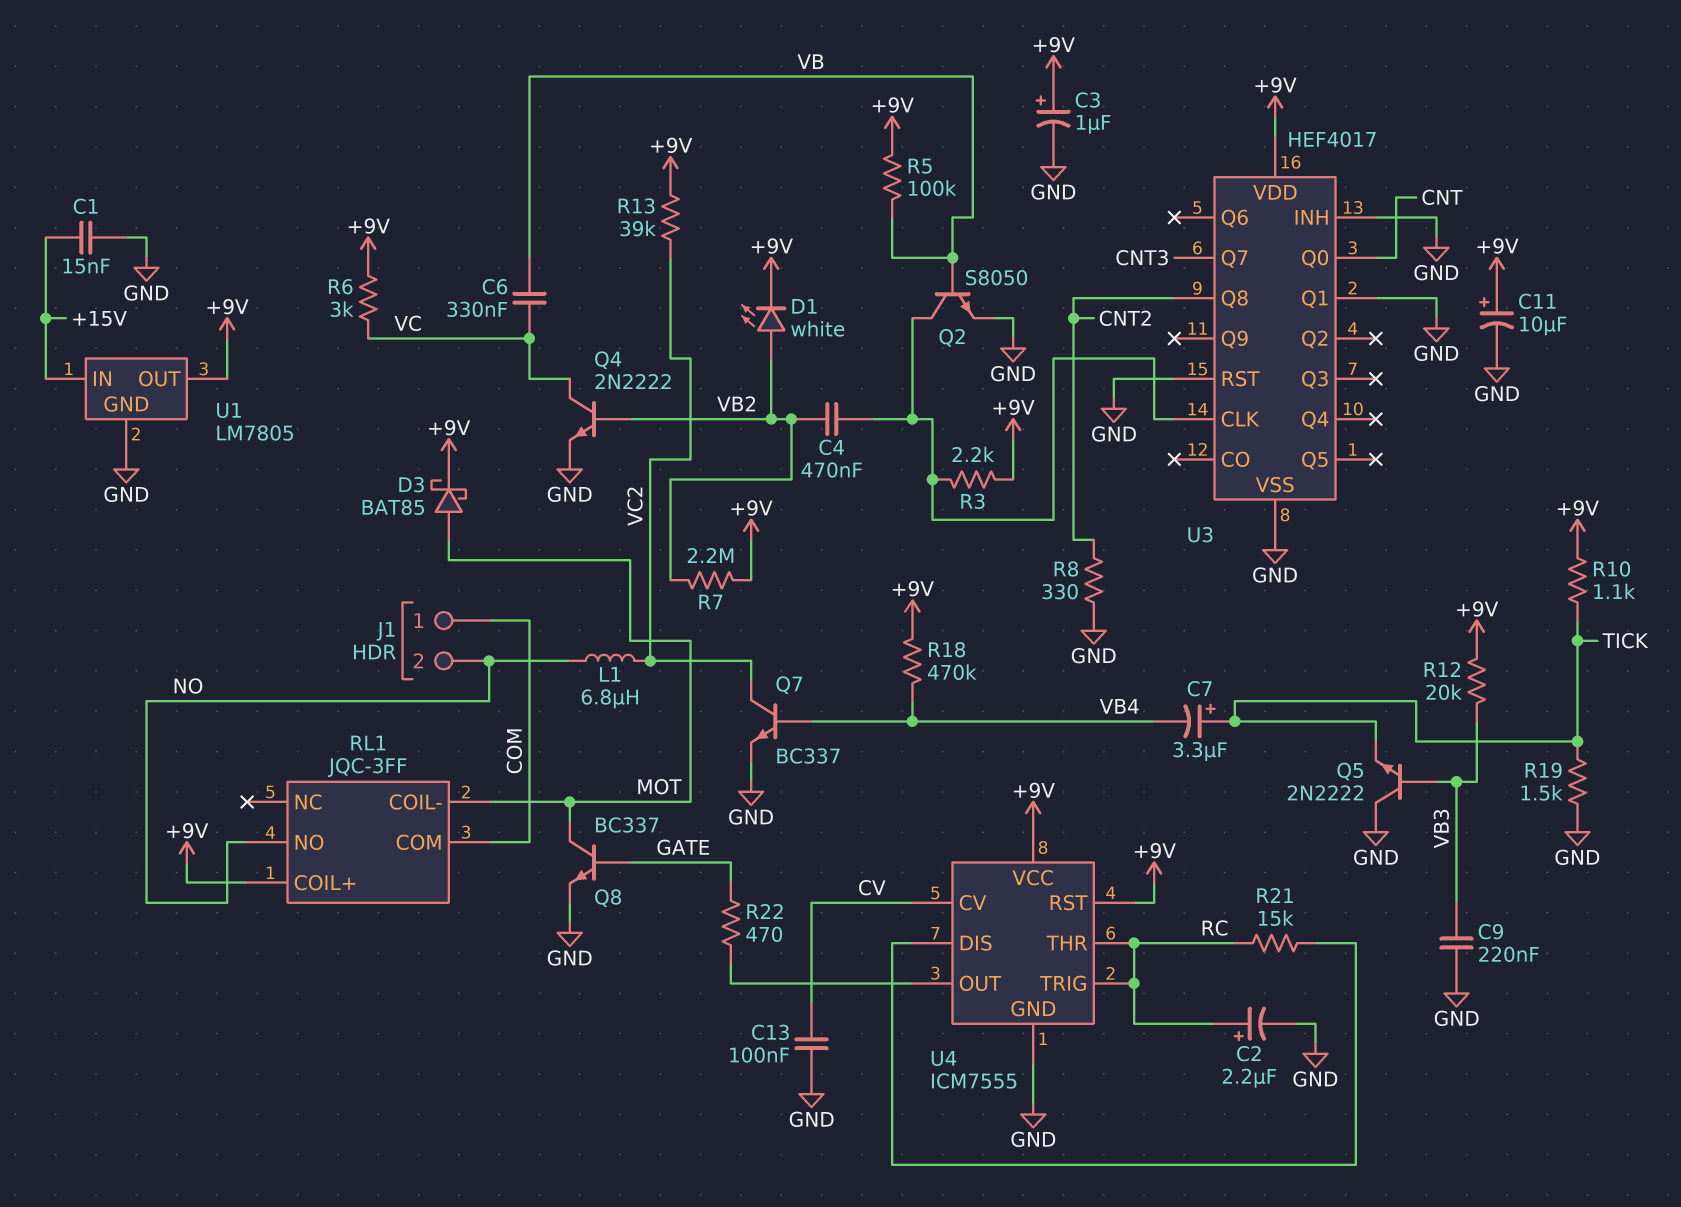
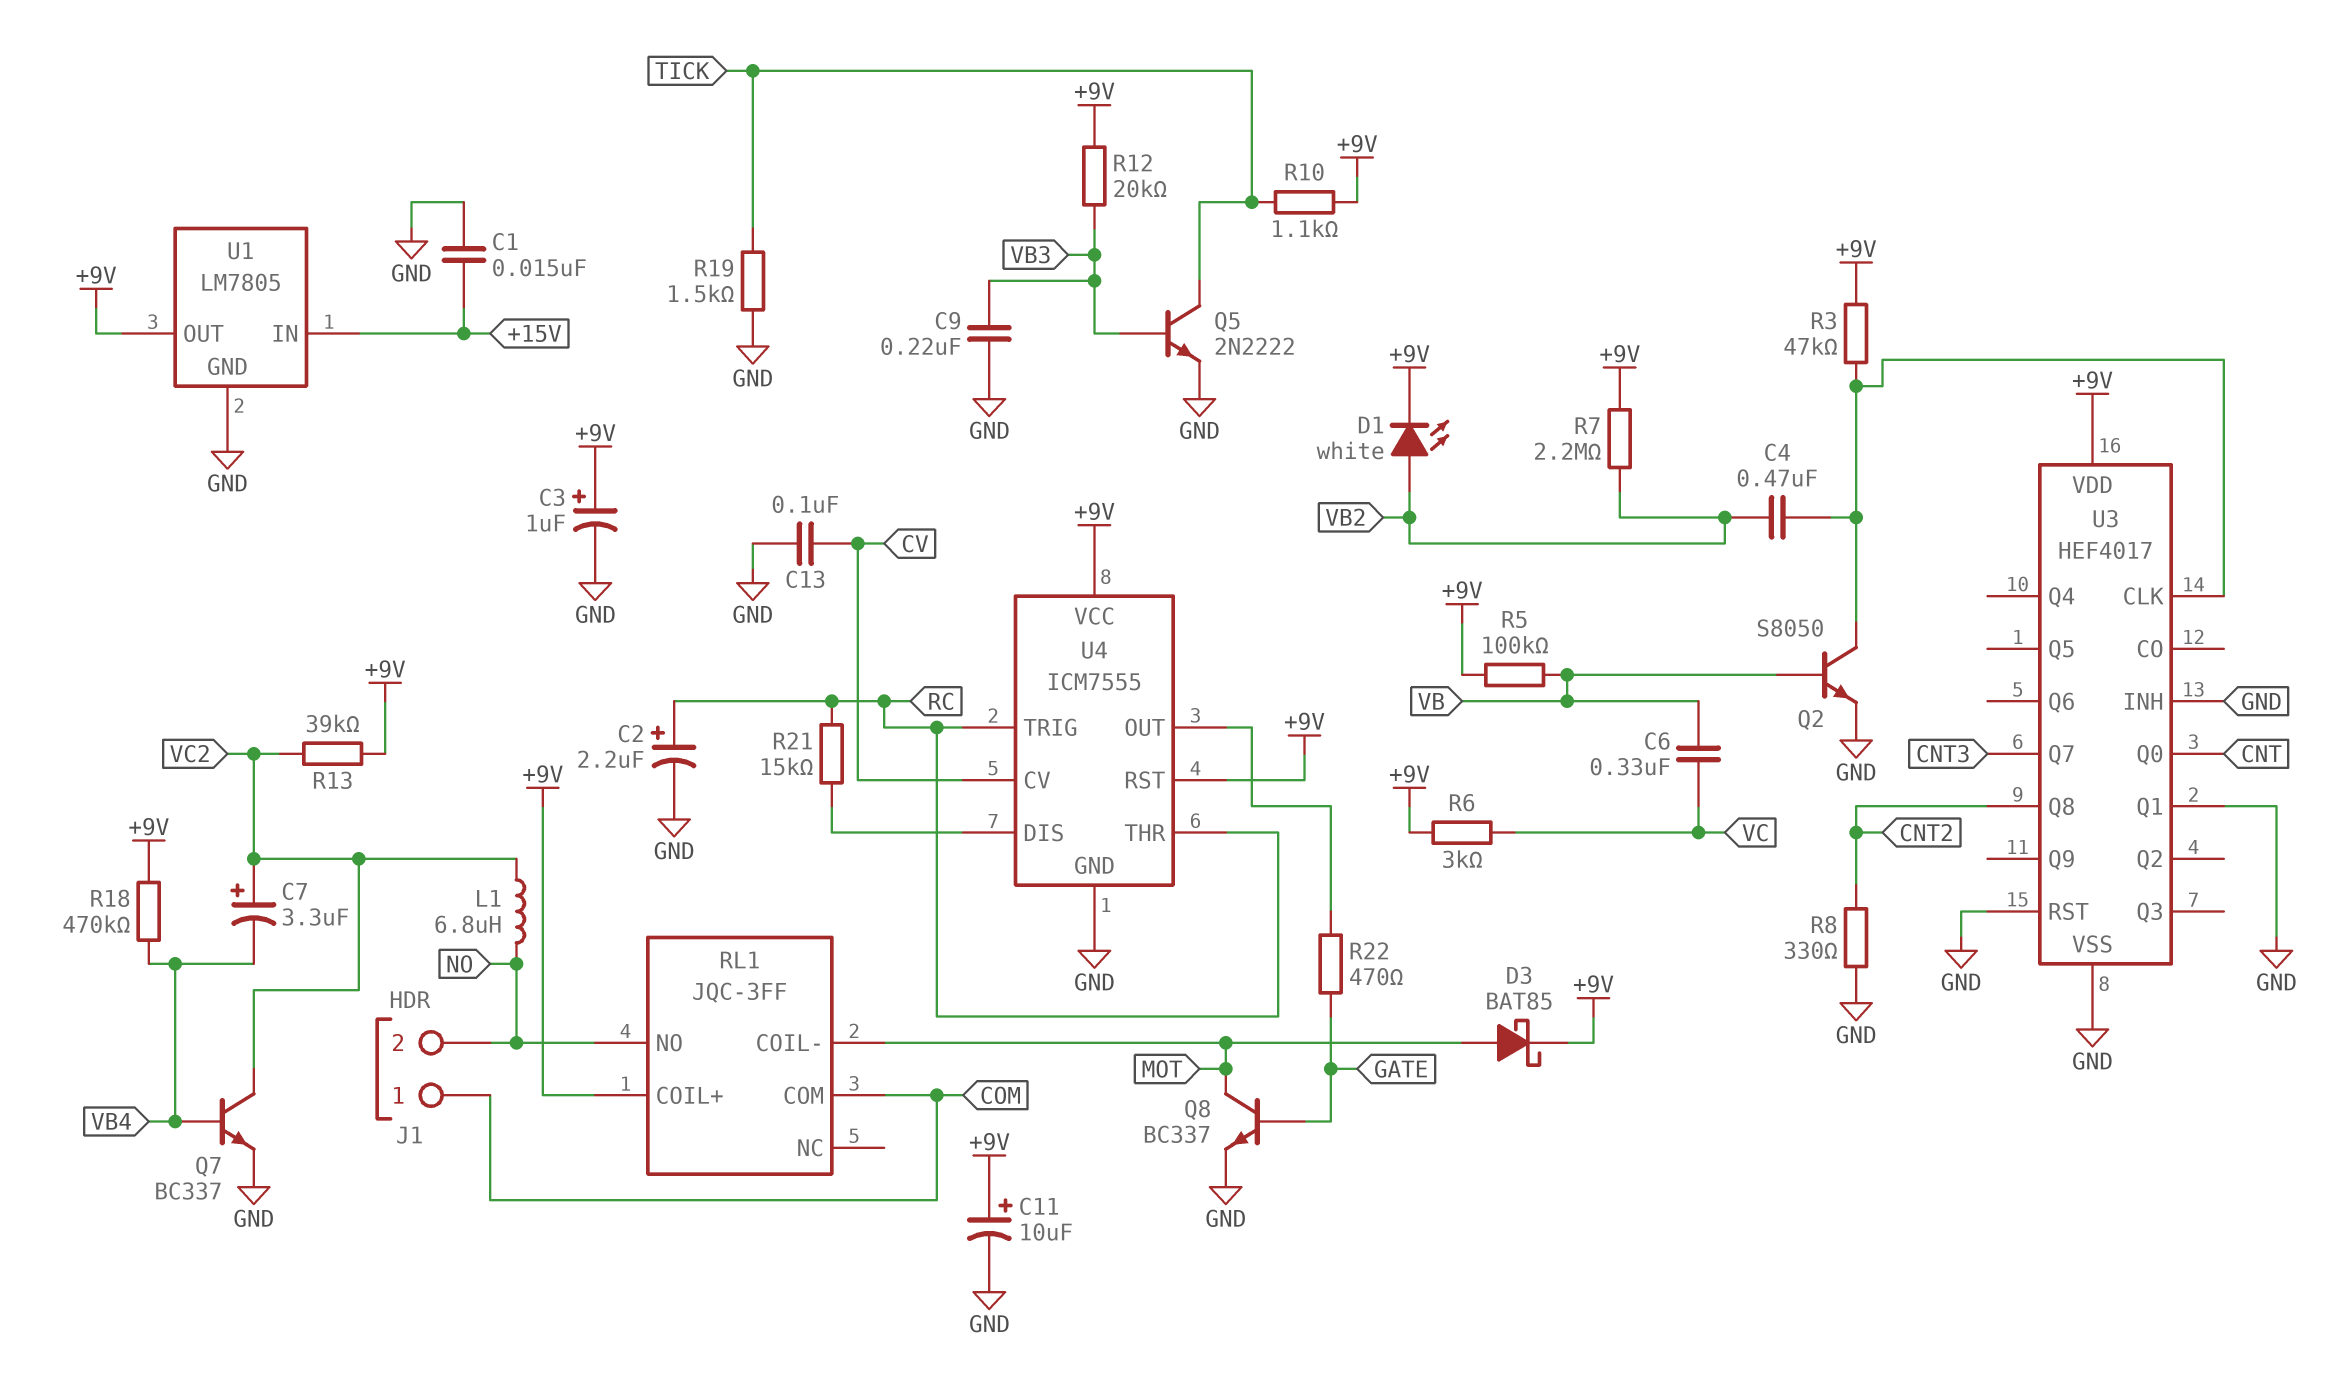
C7: 3.3uF (plus TICK, minus VB4) -> 3.3uF (plus VC2, minus VB4)
Q4: NPN 2N2222 (B VB2, C VC, E GND) -> none
Q5: NPN 2N2222 (B VB3, C GND, E TICK) -> NPN 2N2222 (B VB3, C TICK, E GND)
R3: 2.2k (+9V, U3/CLK) -> 47k (+9V, U3/CLK)

